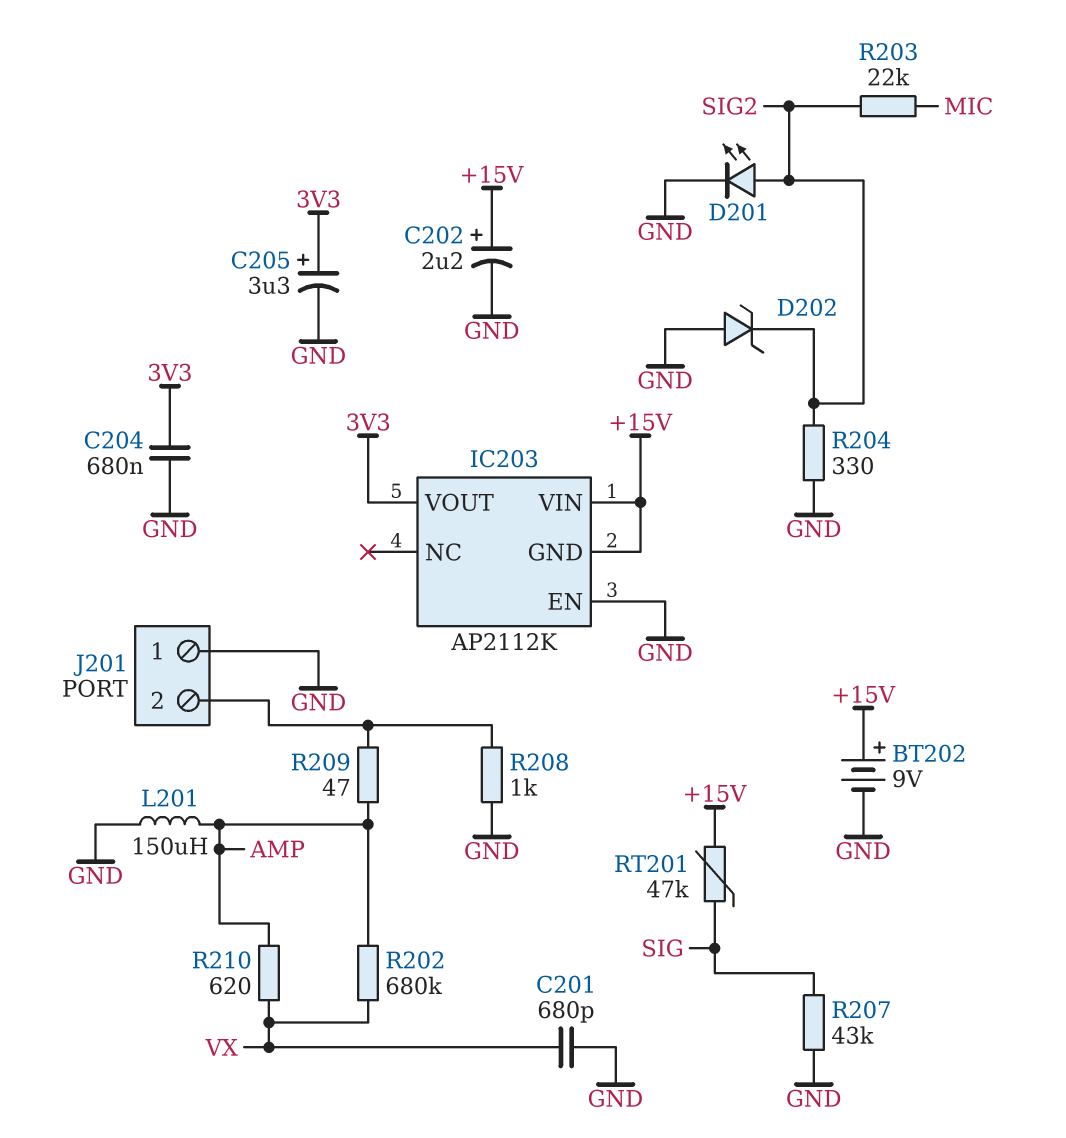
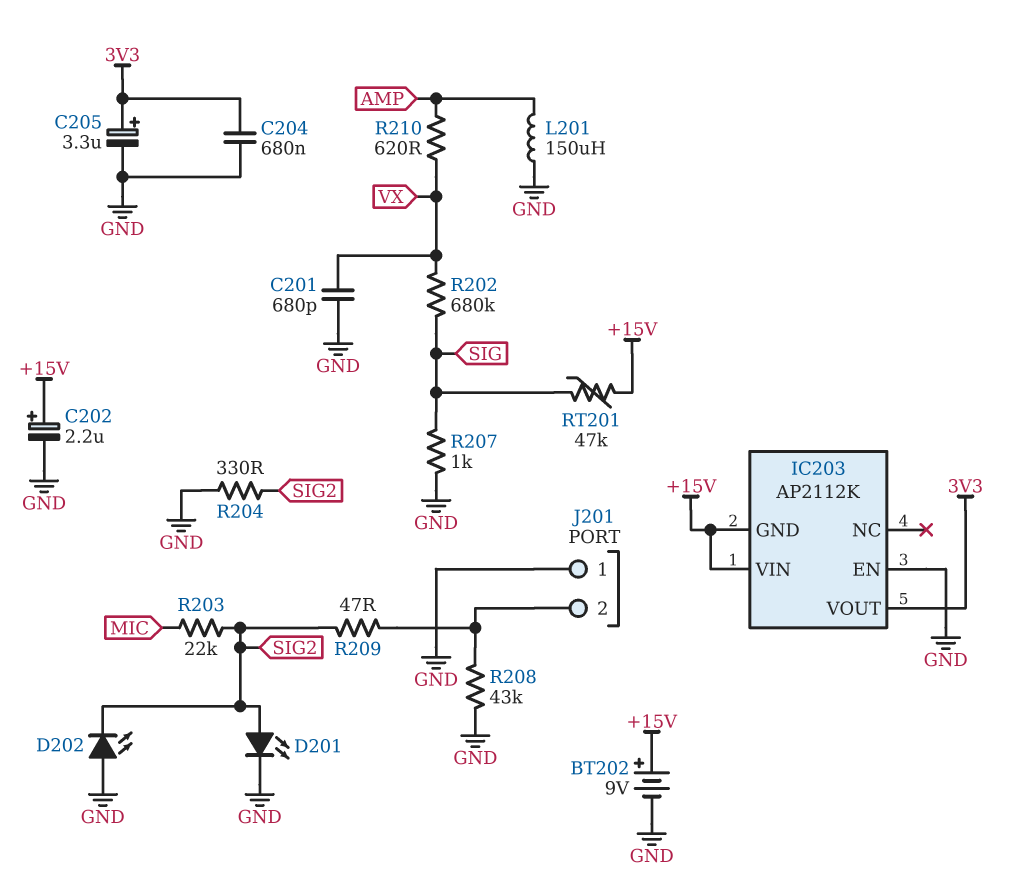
D202: zener (A GND, K SIG2) -> LED (A GND, K SIG2)
R202: 680k (AMP, VX) -> 680k (SIG, VX)
R207: 43k (GND, SIG) -> 1k (GND, SIG)
R208: 1k (GND, J201/2) -> 43k (GND, J201/2)
R209: 47 (AMP, J201/2) -> 47 (J201/2, SIG2)

